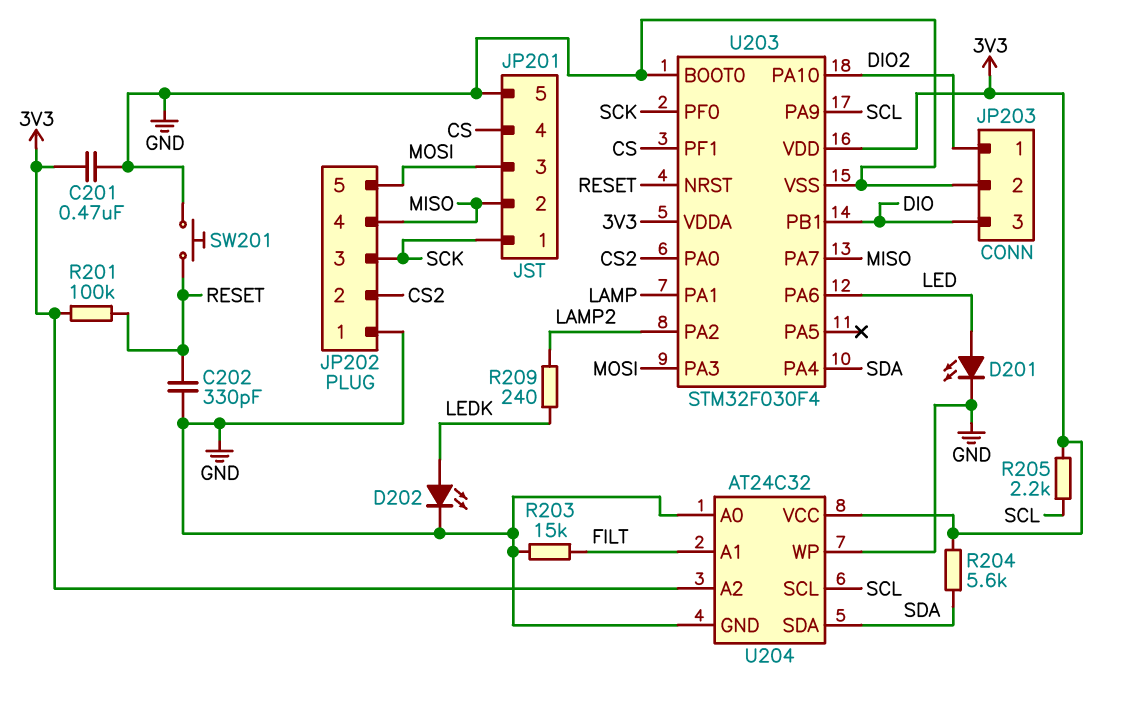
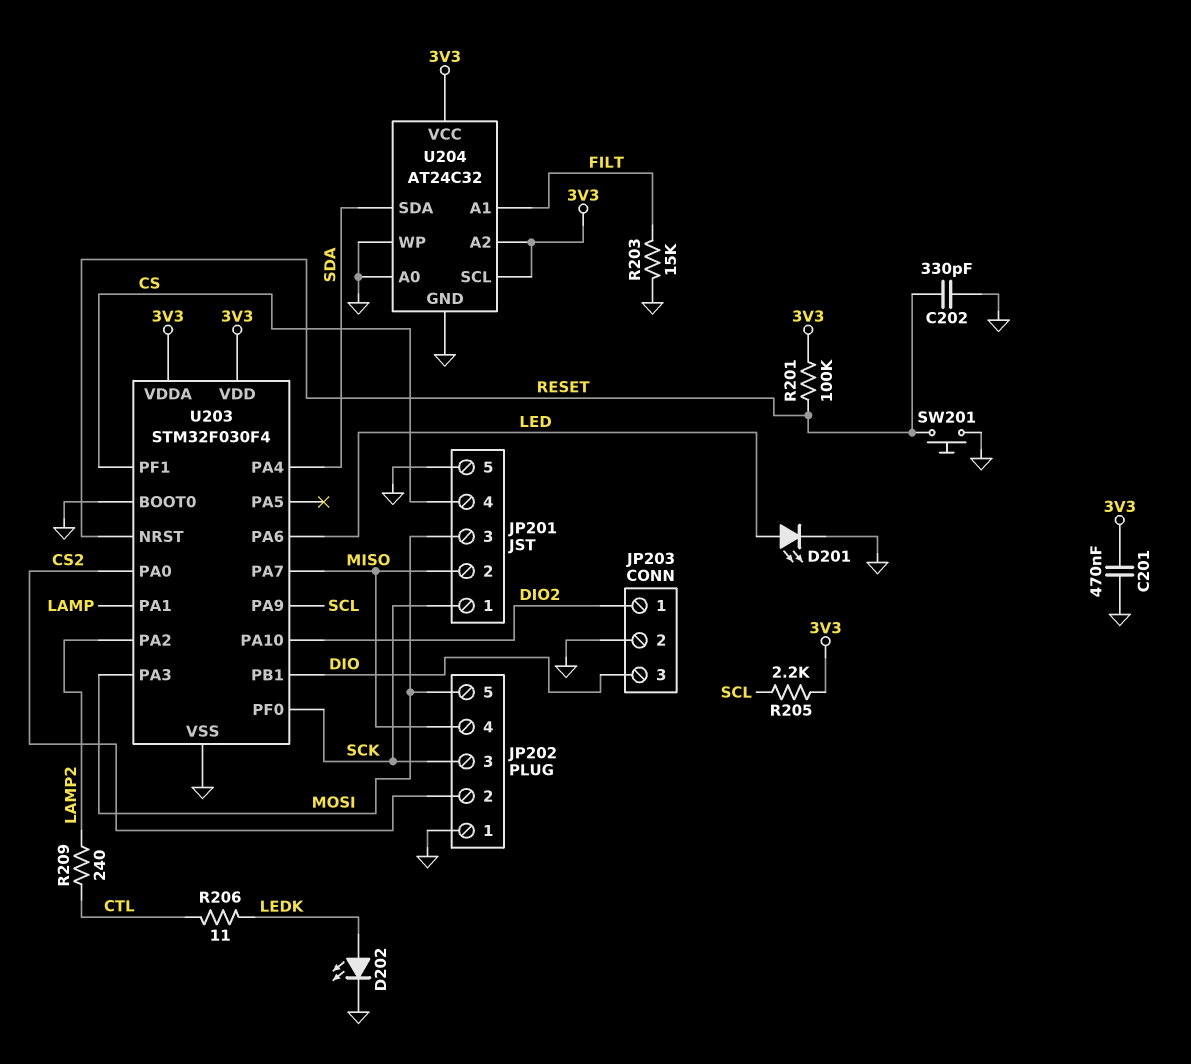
R204: 5.6k (3V3, SDA) -> none
R206: none -> 11 (CTL, LEDK)
R209: 240 (LAMP2, LEDK) -> 240 (CTL, LAMP2)
U204 pin SCL: SCL -> 3V3

